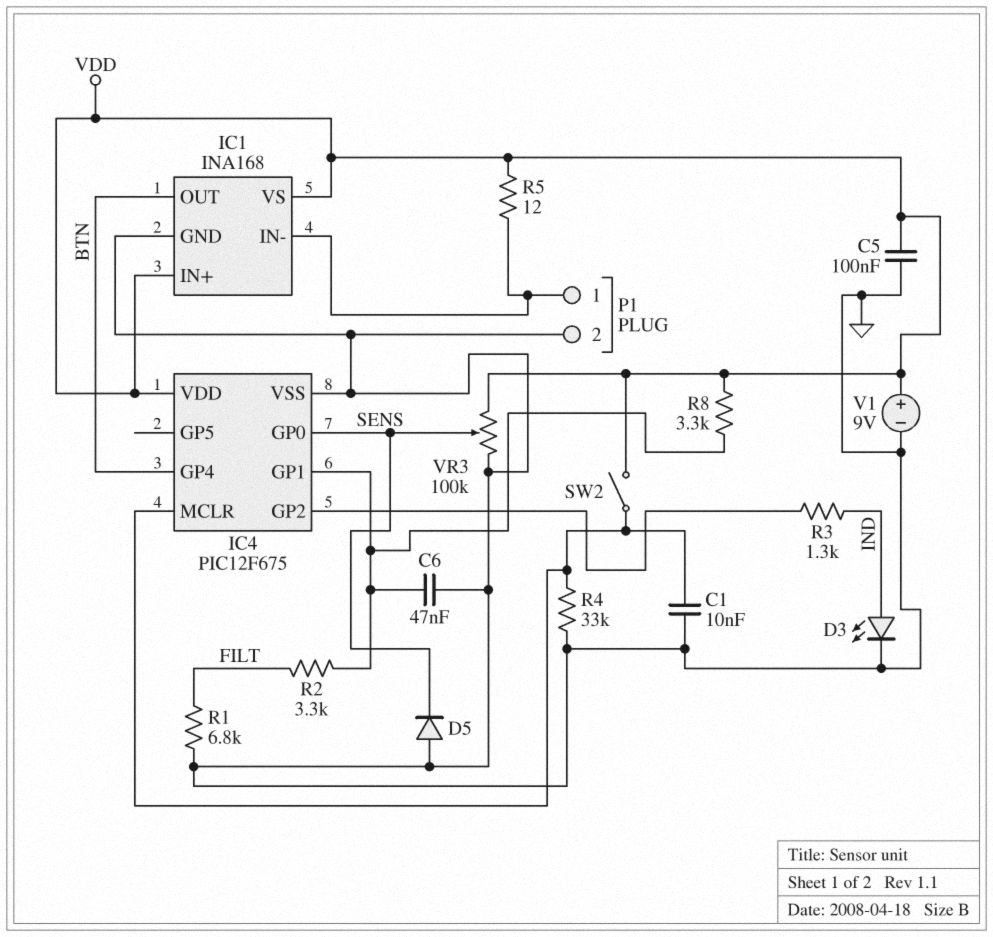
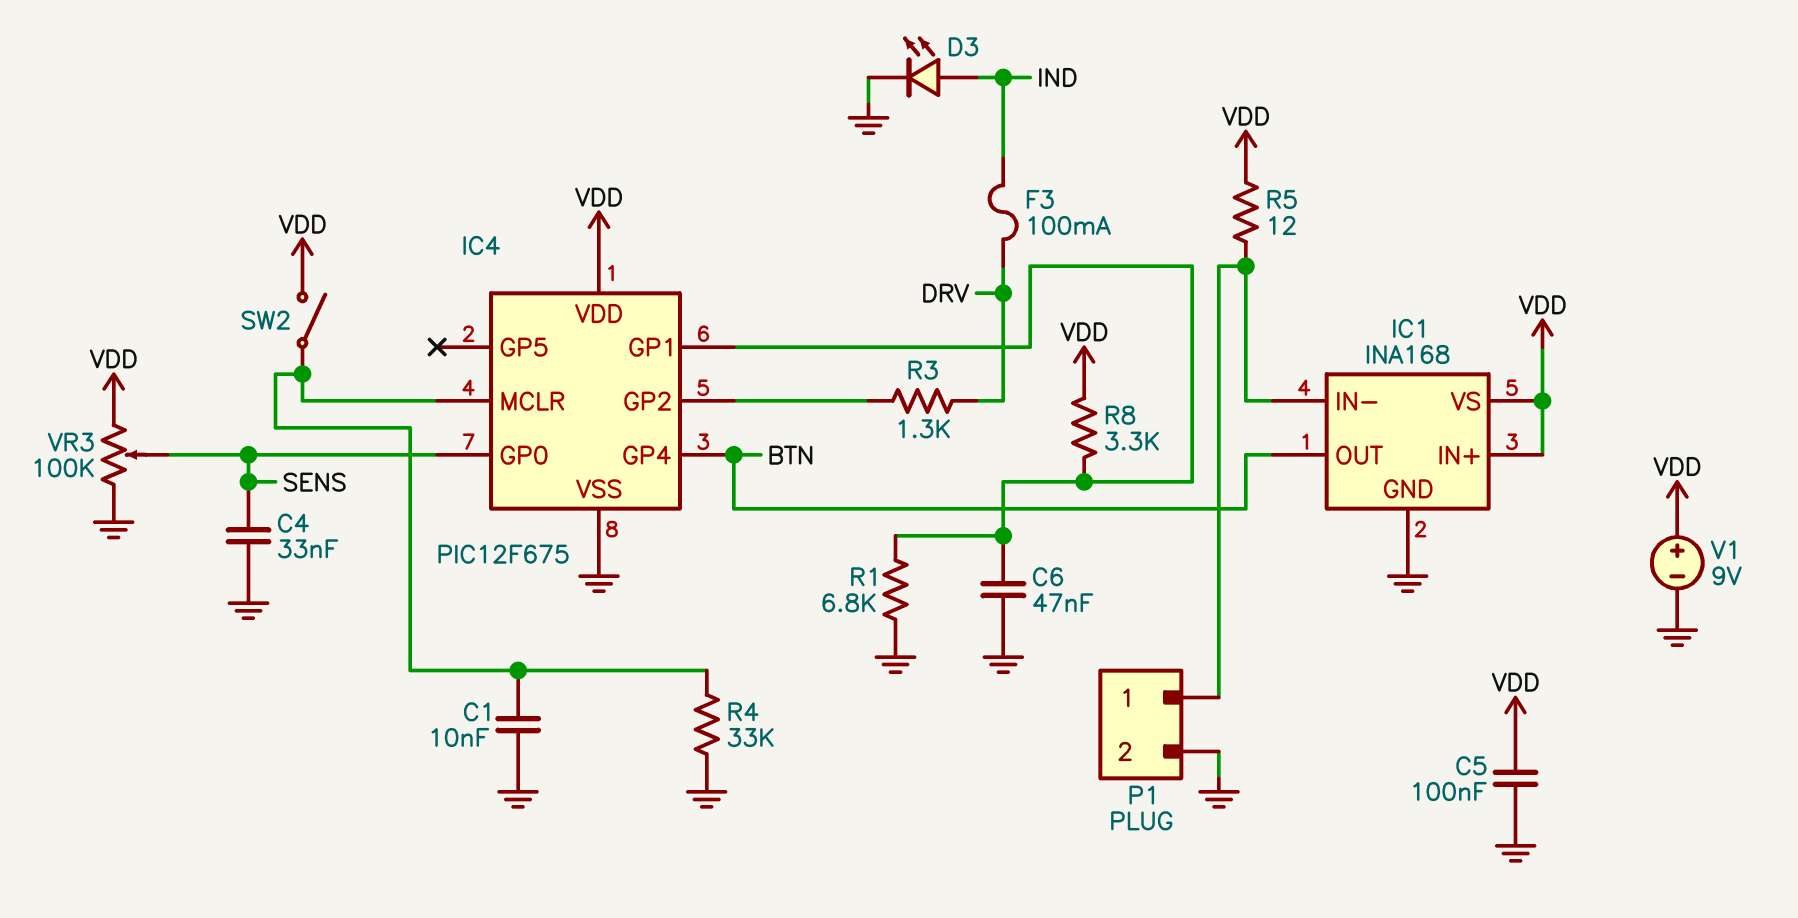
C4: none -> 33nF (GND, SENS)
D5: diode (A GND, K SENS) -> none
F3: none -> 100mA (DRV, IND)
R1: 6.8k (FILT, GND) -> 6.8k (GND, IC4/GP1)
R2: 3.3k (FILT, IC4/GP1) -> none
R3: 1.3k (IC4/GP2, IND) -> 1.3k (DRV, IC4/GP2)

